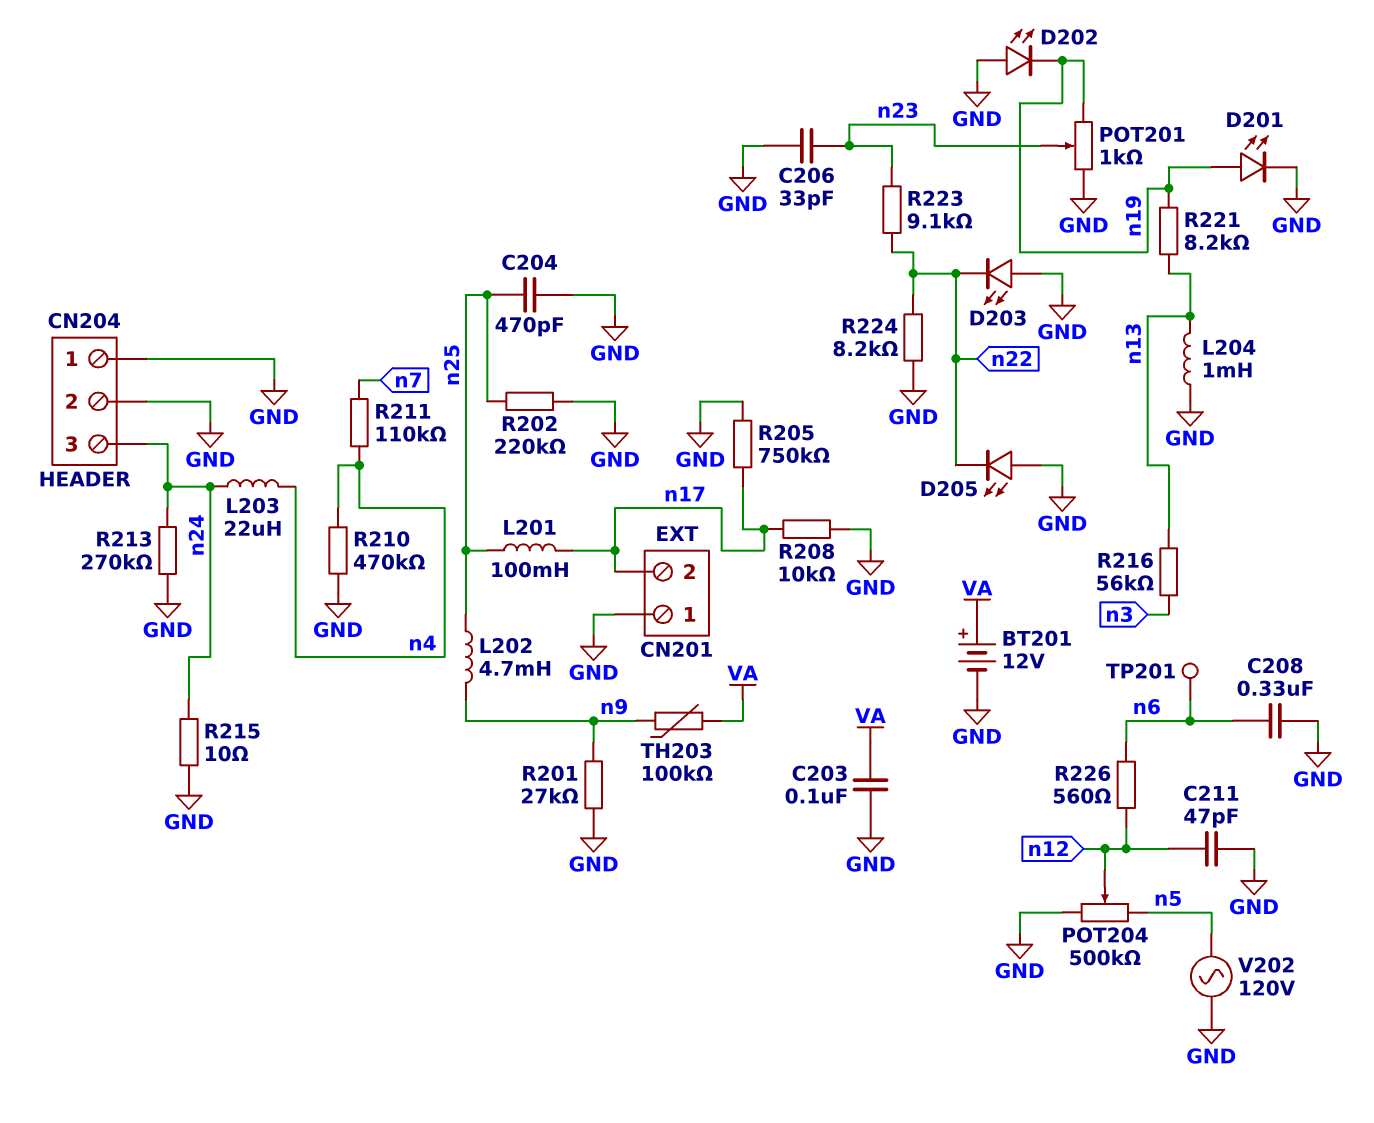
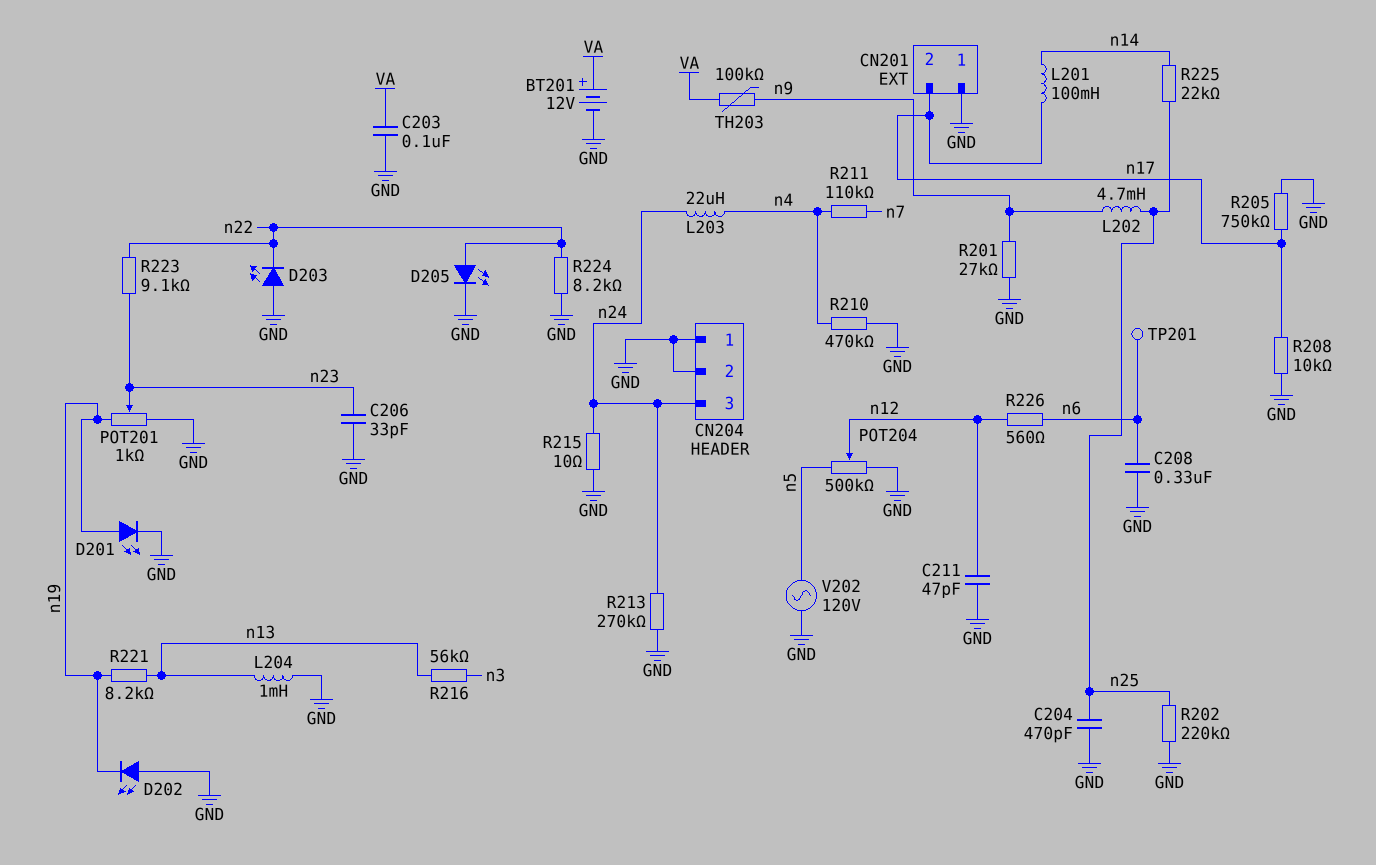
D205: LED (A GND, K n22) -> LED (A n22, K GND)
L201: 100mH (n17, n25) -> 100mH (n14, n17)
R225: none -> 22k (n14, n25)

